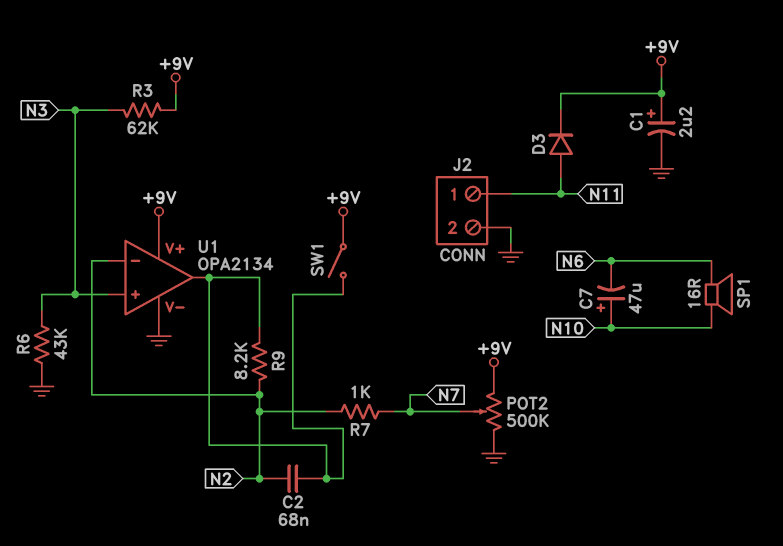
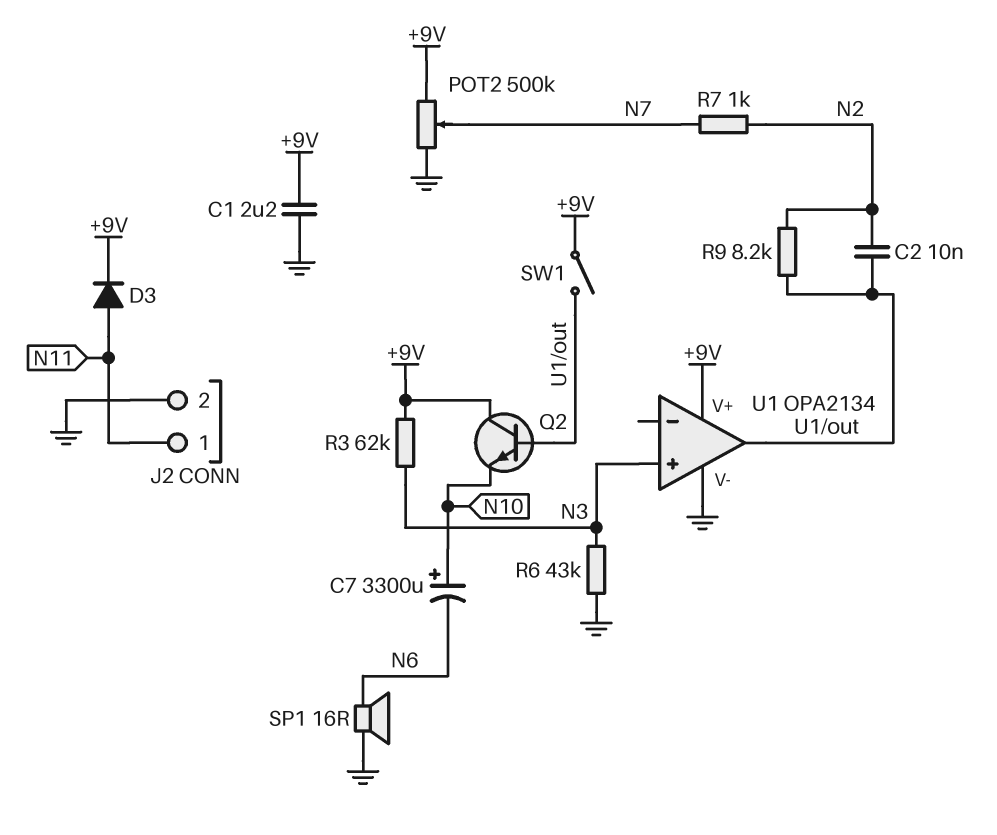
C1: 2.2uF (plus +9V, minus GND) -> 2.2uF (+9V, GND)
C2: 68nF (N2, U1/out) -> 10nF (N2, U1/out)
C7: 47uF (plus N10, minus N6) -> 3300uF (plus N10, minus N6)
Q2: none -> NPN (B U1/out, C +9V, E N10)
SP1: speaker 16R (N6, N10) -> speaker 16R (GND, N6)
U1 pin in-: N2 -> none

